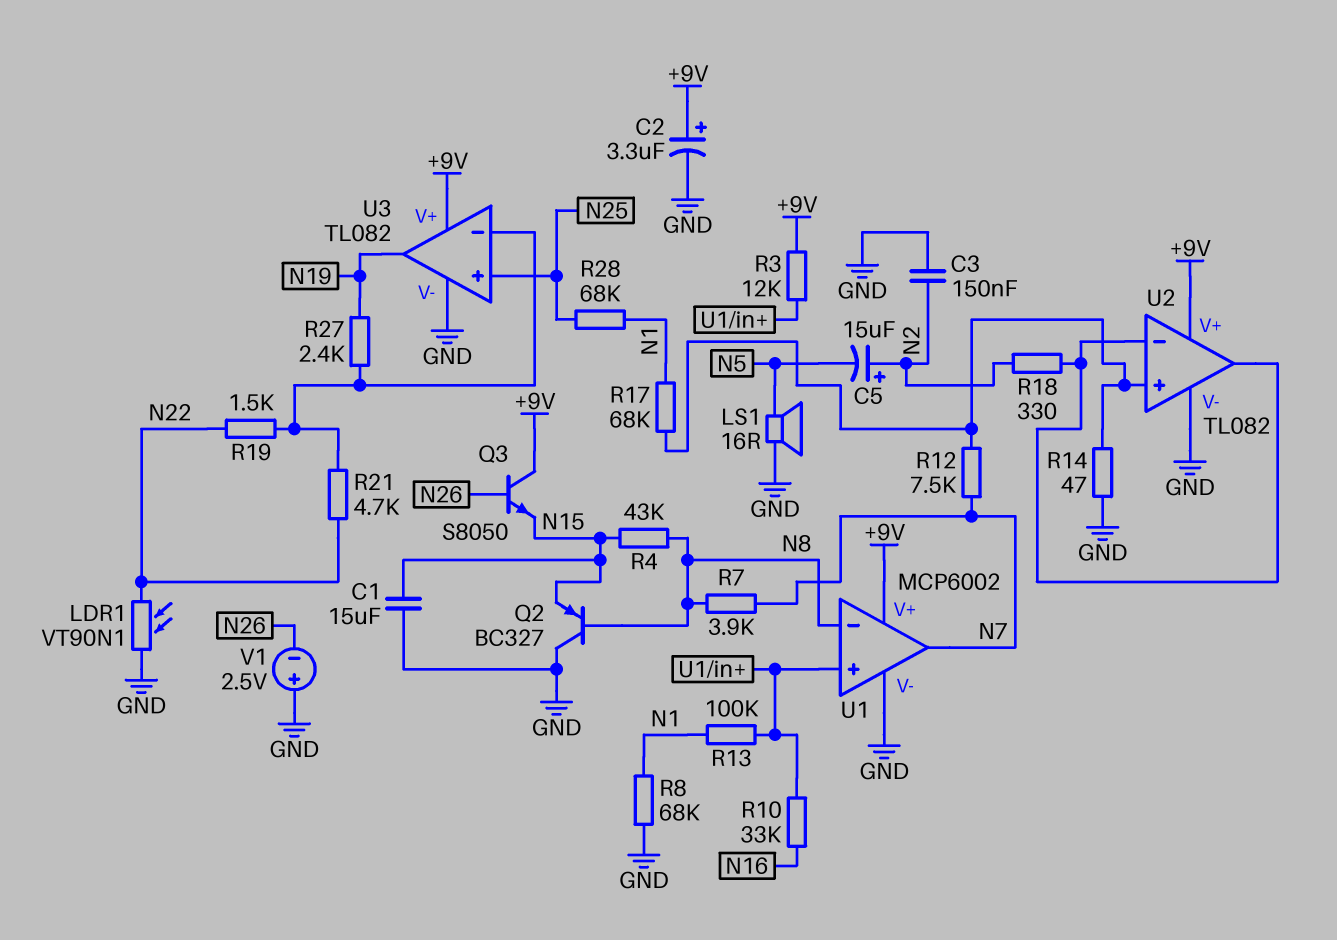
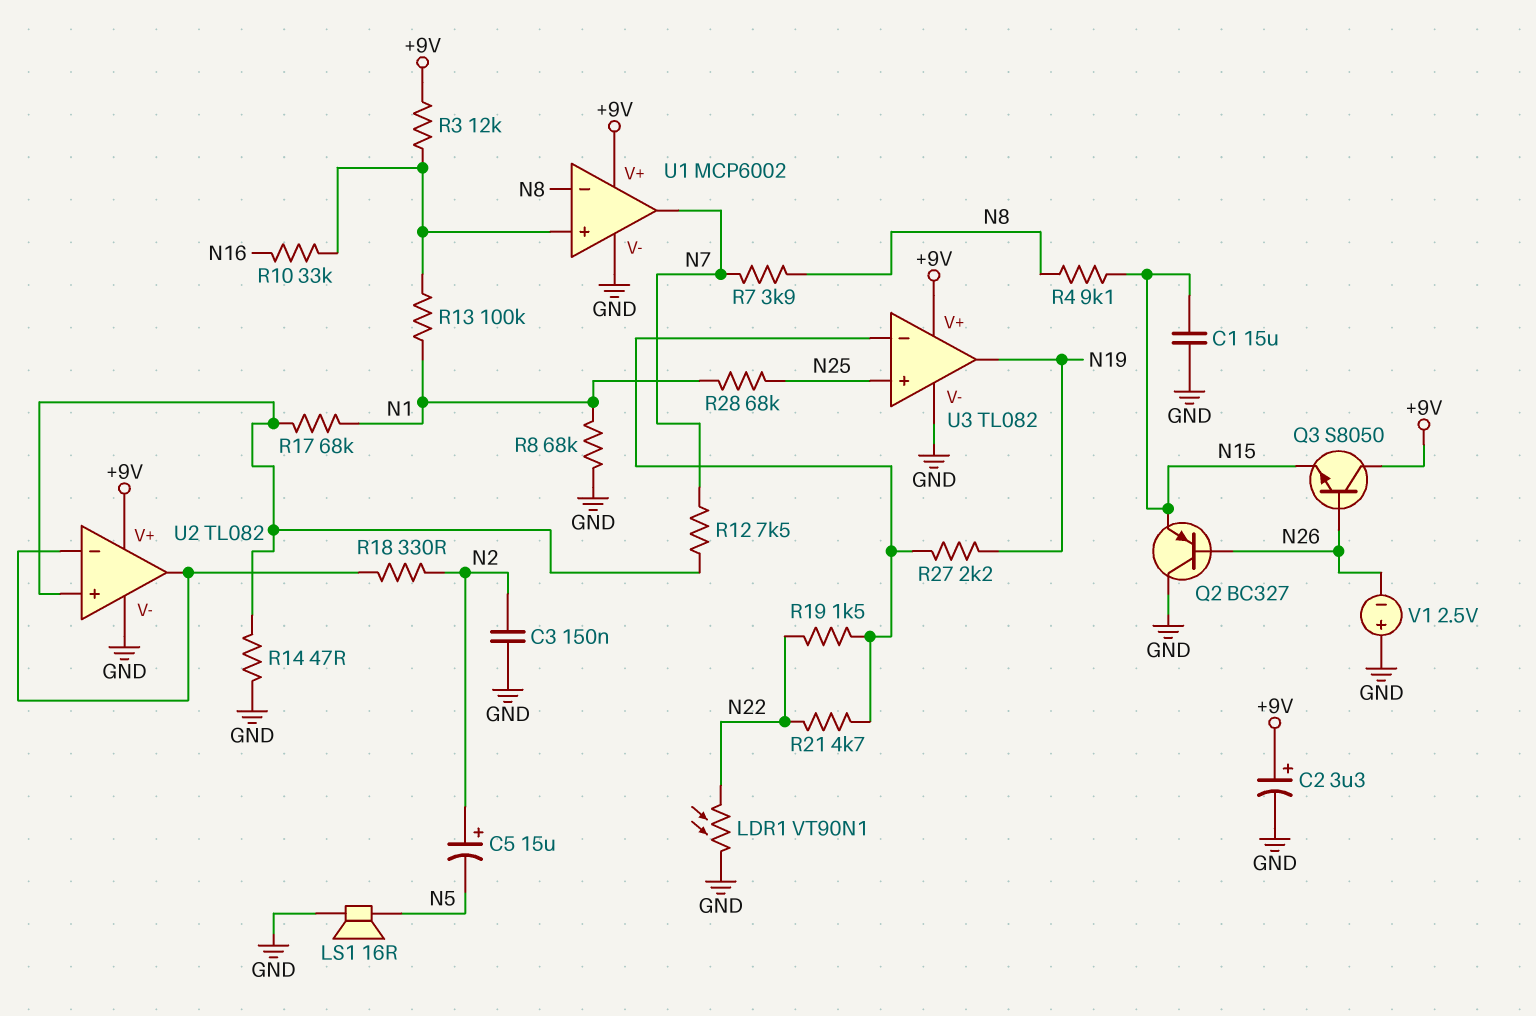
Q2: PNP BC327 (B N8, C GND, E N15) -> PNP BC327 (B N26, C GND, E N15)
R4: 43k (N8, N15) -> 9.1k (N8, N15)
R27: 2.4k (N19, U3/in-) -> 2.2k (N19, U3/in-)

